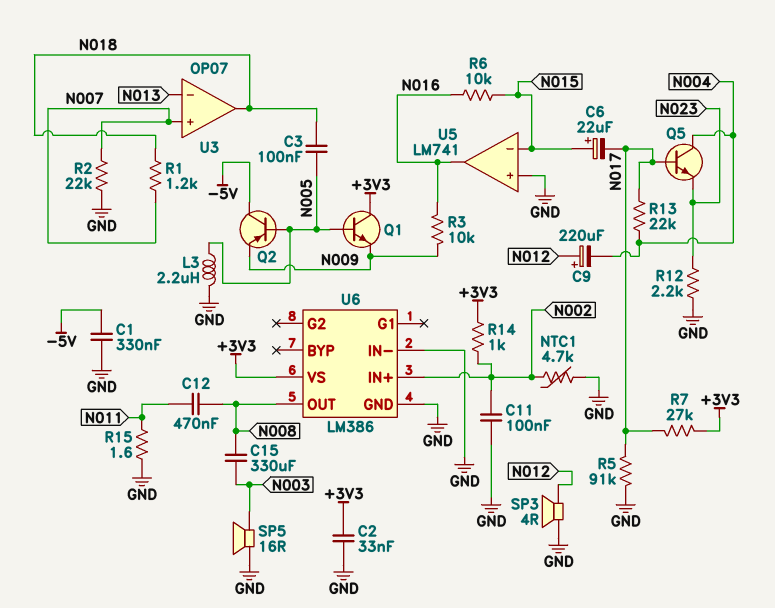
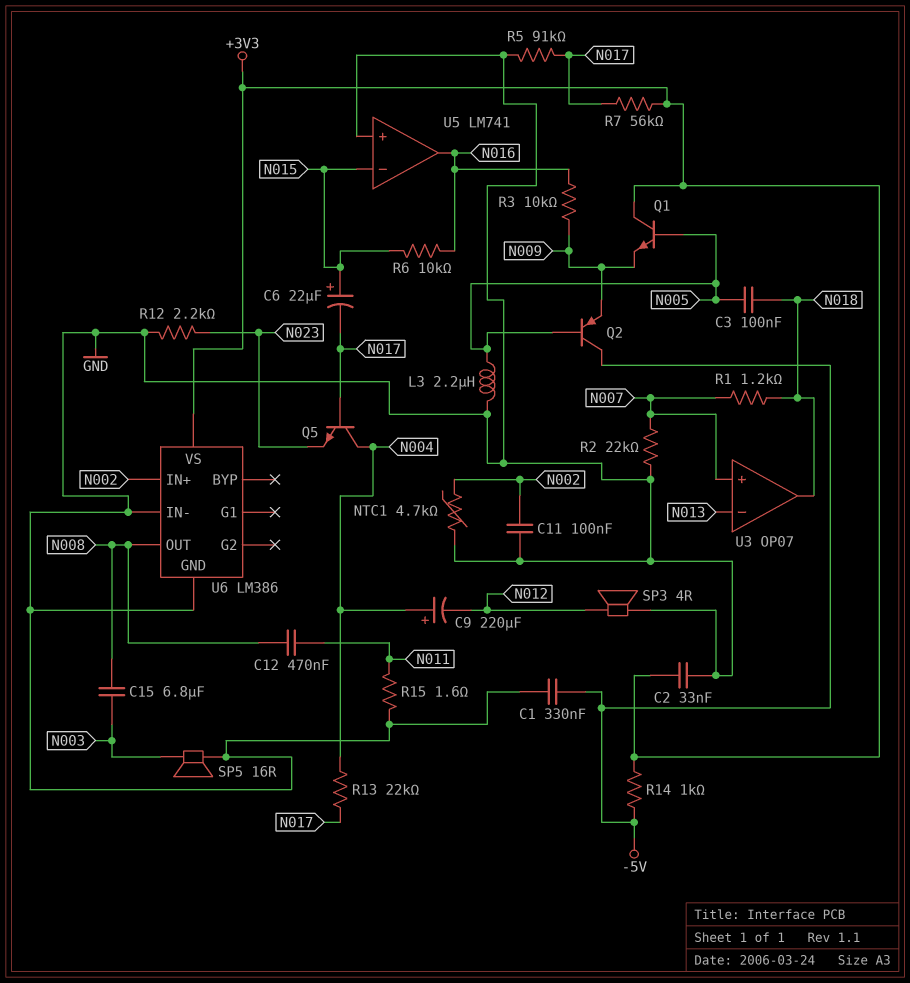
C9: 220uF (plus N012, minus N004) -> 220uF (plus N004, minus N012)
C15: 330uF (N003, N008) -> 6.8uF (N003, N008)
R7: 27k (+3V3, N017) -> 56k (+3V3, N017)
R14: 1k (+3V3, N002) -> 1k (+3V3, -5V)

